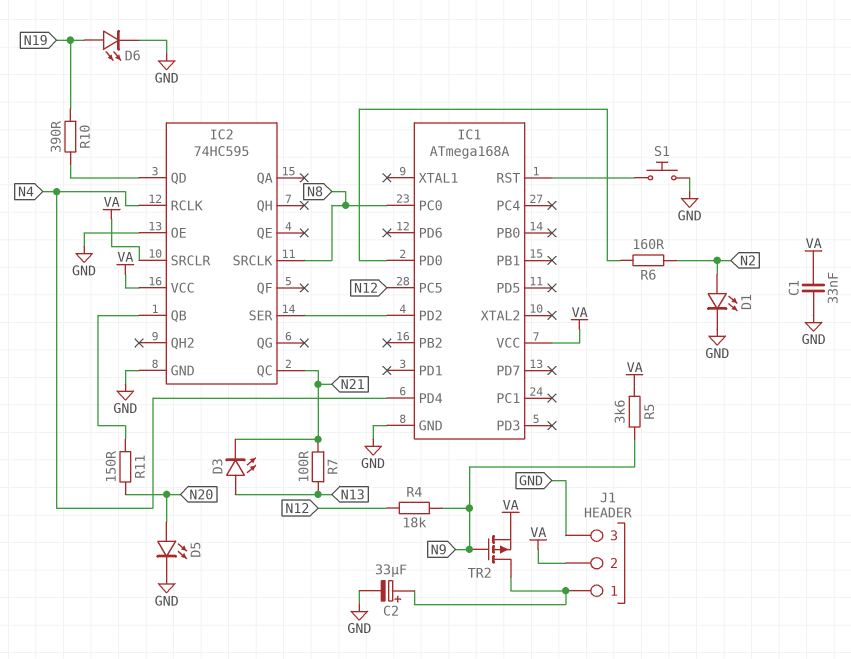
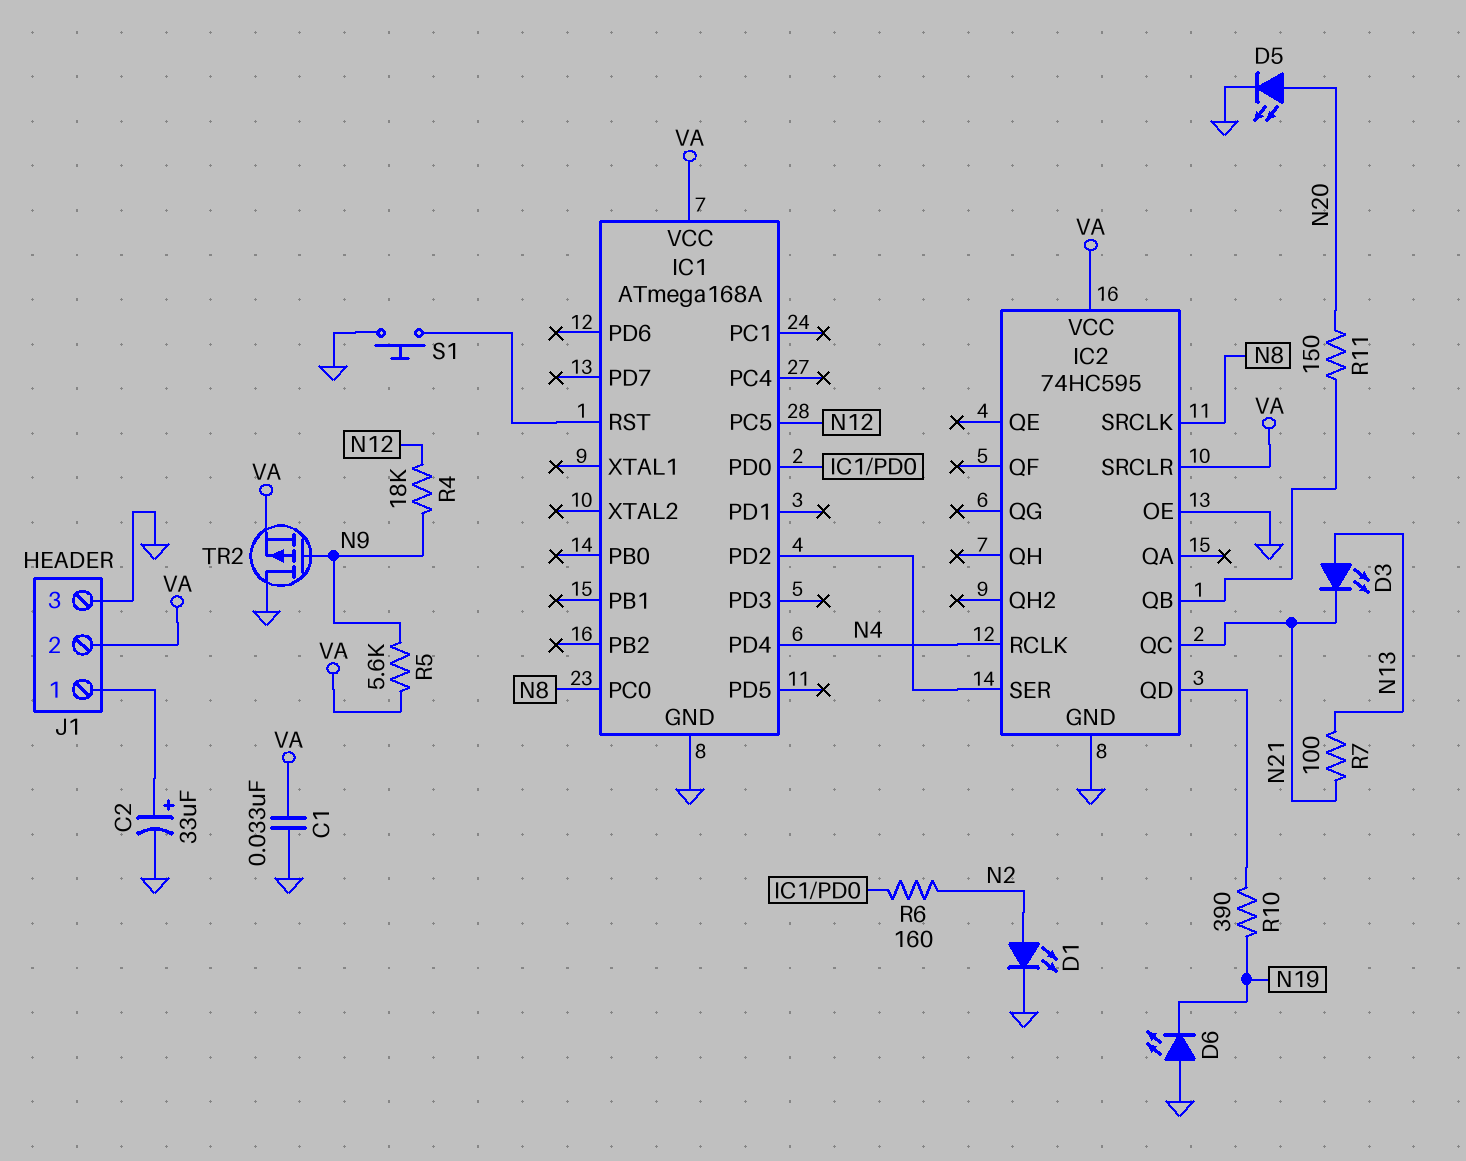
D6: LED (A N19, K GND) -> LED (A GND, K N19)
R5: 3.6k (N9, VA) -> 5.6k (N9, VA)
TR2: PMOS (G N9, D J1/1, S VA) -> PMOS (G N9, D GND, S VA)

